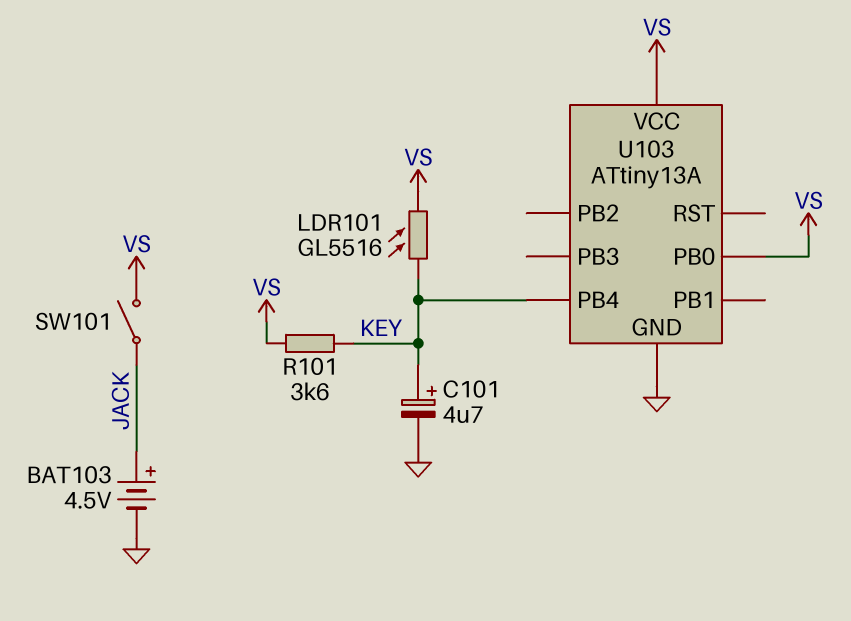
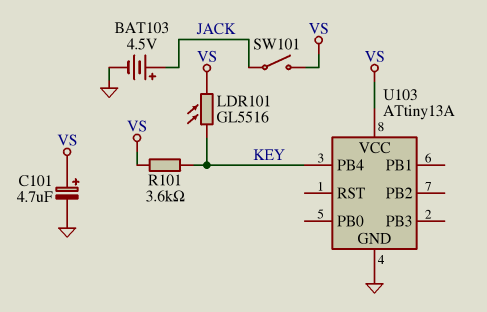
C101: 4.7uF (plus KEY, minus GND) -> 4.7uF (plus VS, minus GND)
U103 pin PB0: VS -> none

